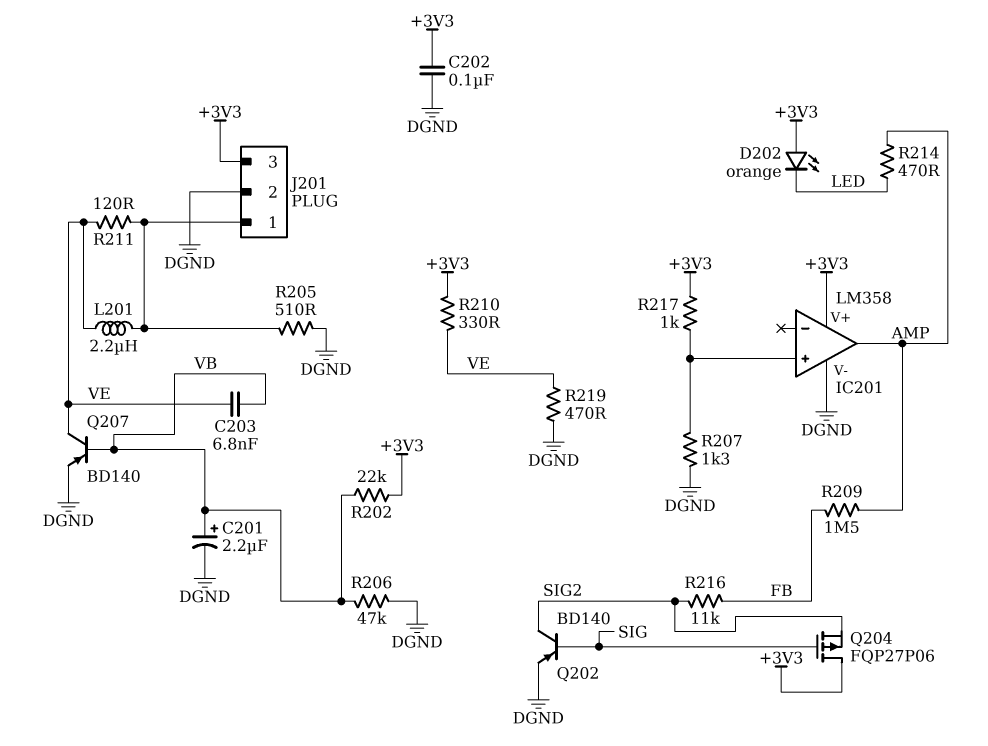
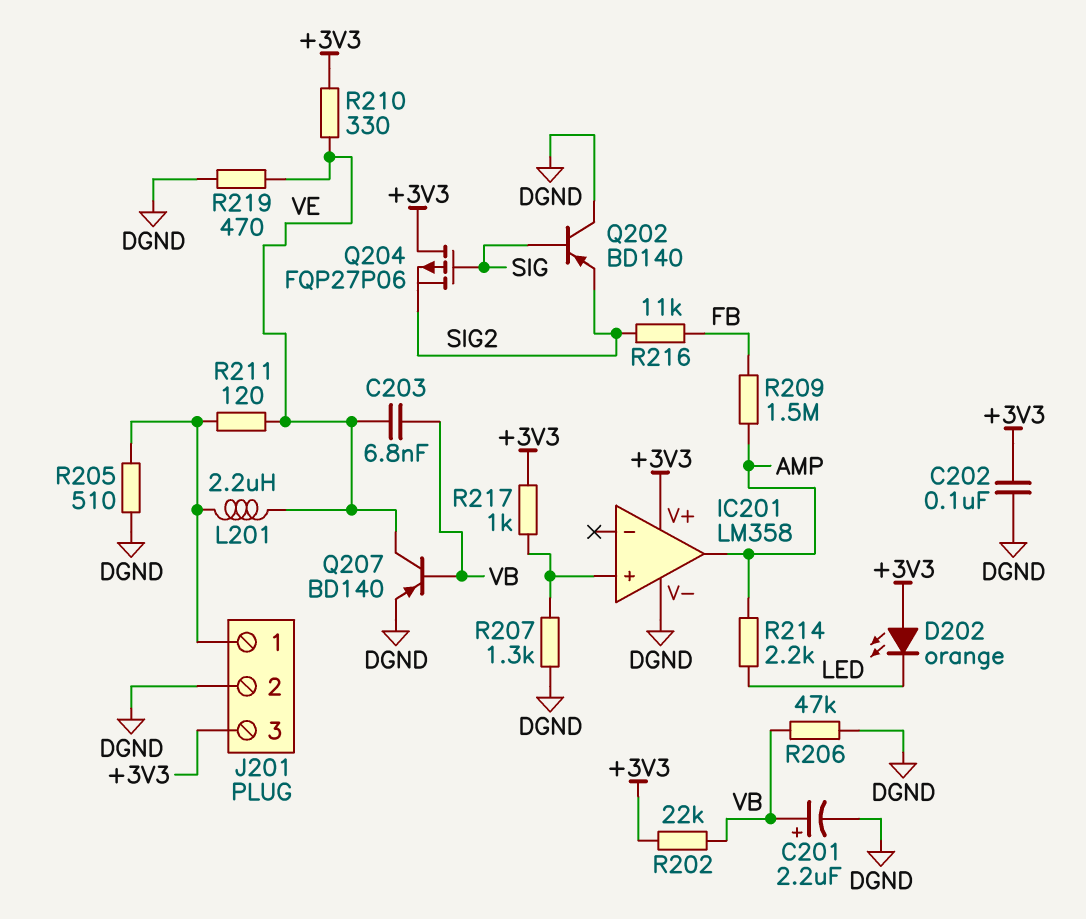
Q202: PNP BD140 (B SIG, C SIG2, E DGND) -> PNP BD140 (B SIG, C DGND, E SIG2)
R214: 470 (AMP, LED) -> 2.2k (AMP, LED)

